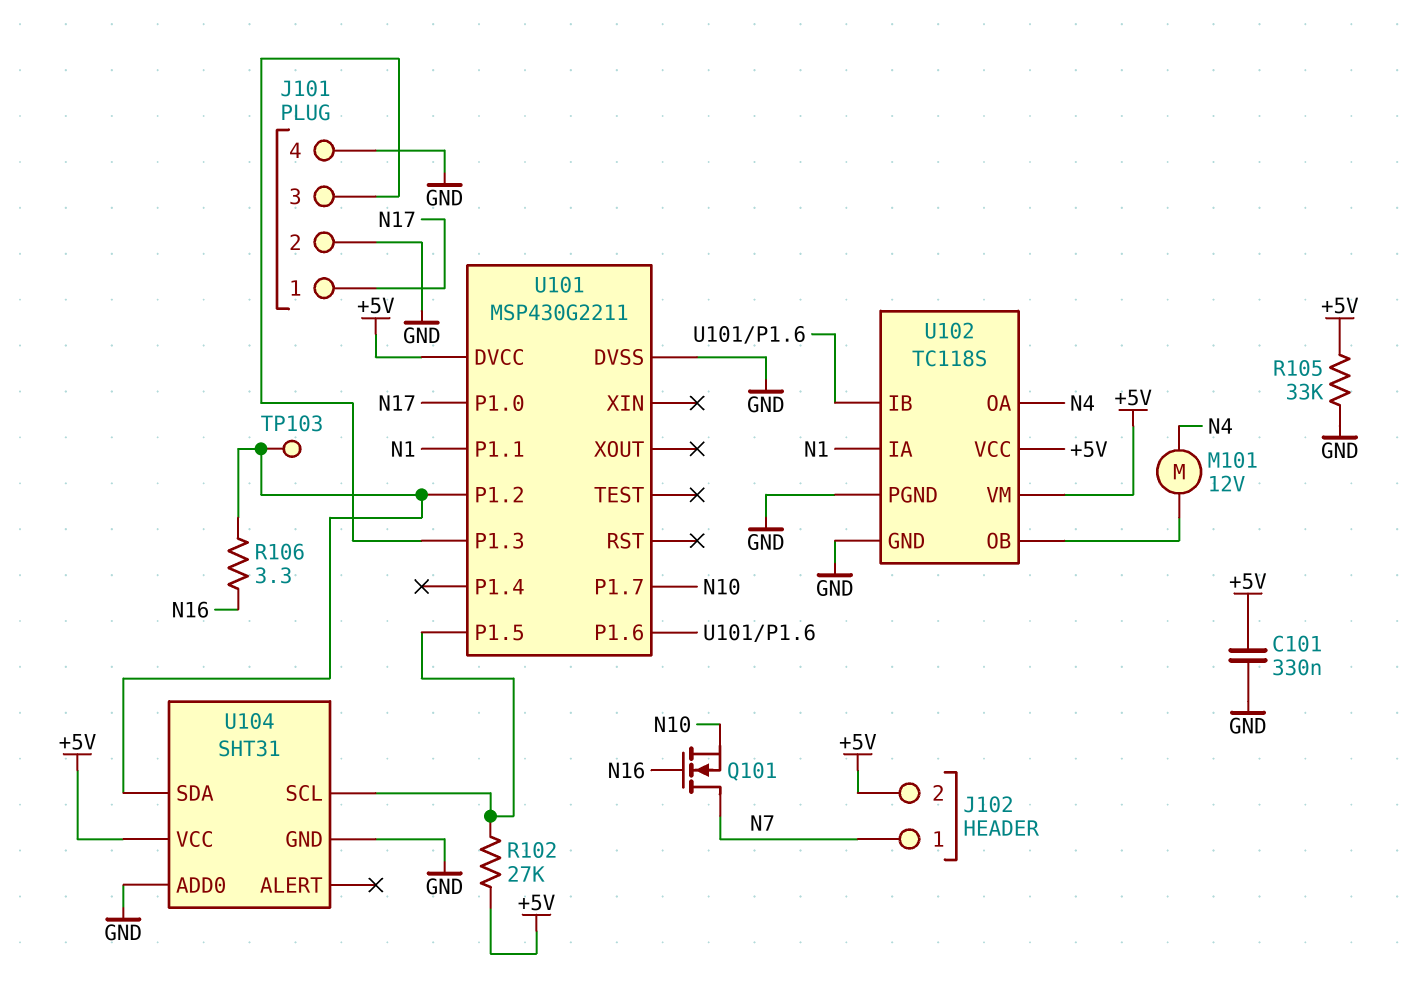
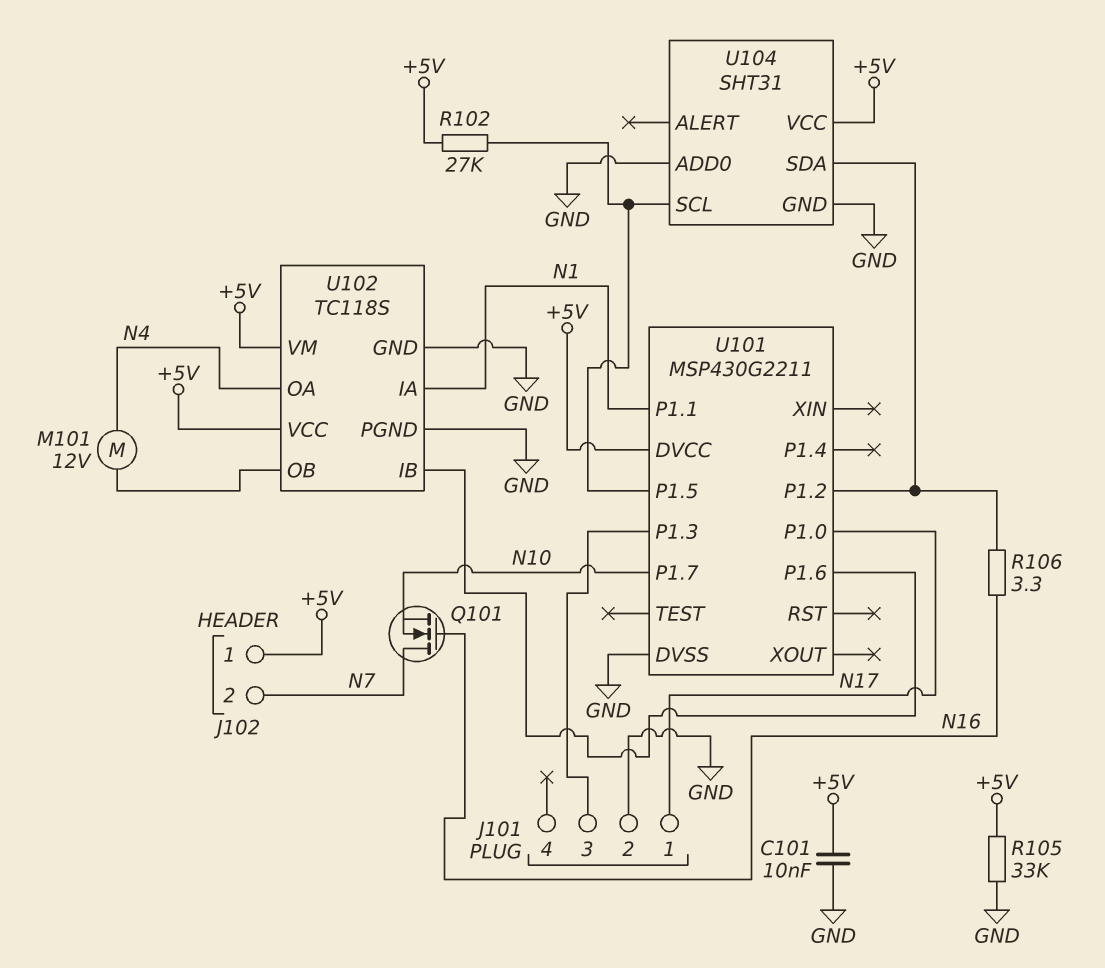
C101: 330nF (+5V, GND) -> 10nF (+5V, GND)
J101 pin 4: GND -> none
J102 pin 1: N7 -> +5V
J102 pin 2: +5V -> N7
TP103: test point (U101/P1.2) -> none

